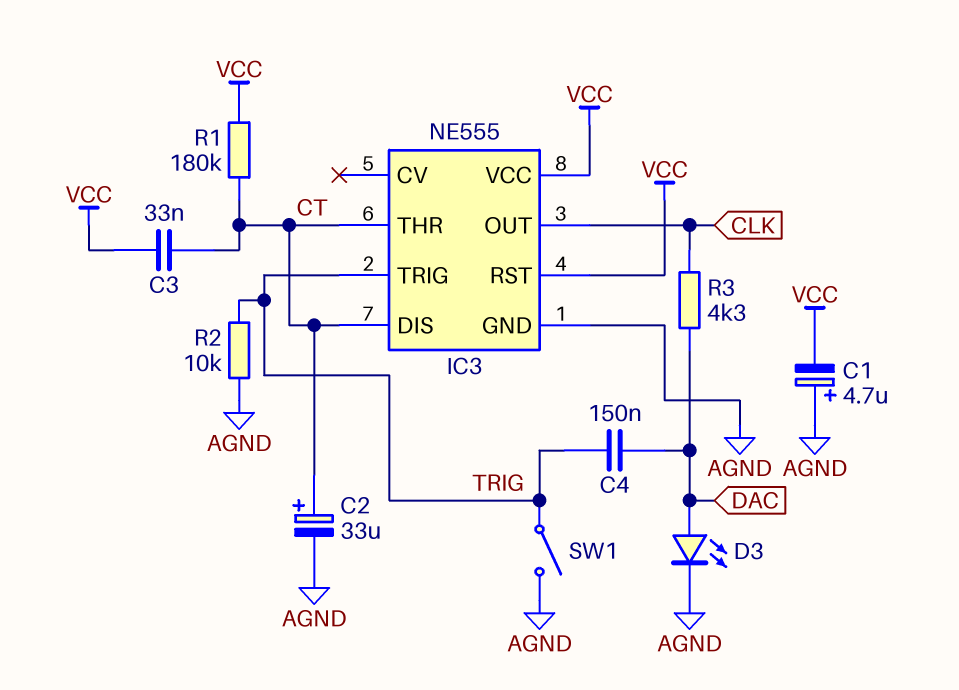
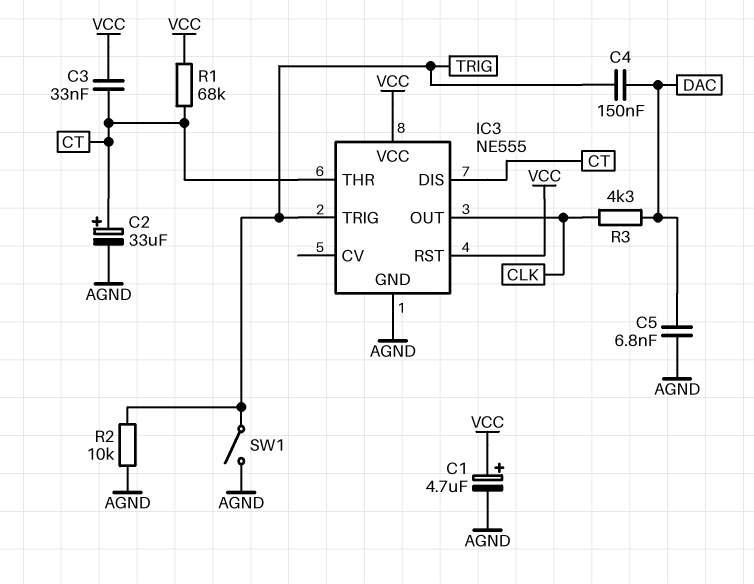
C1: 4.7uF (plus AGND, minus VCC) -> 4.7uF (plus VCC, minus AGND)
C5: none -> 6.8nF (AGND, DAC)
D3: LED (A DAC, K AGND) -> none
R1: 180k (CT, VCC) -> 68k (CT, VCC)

